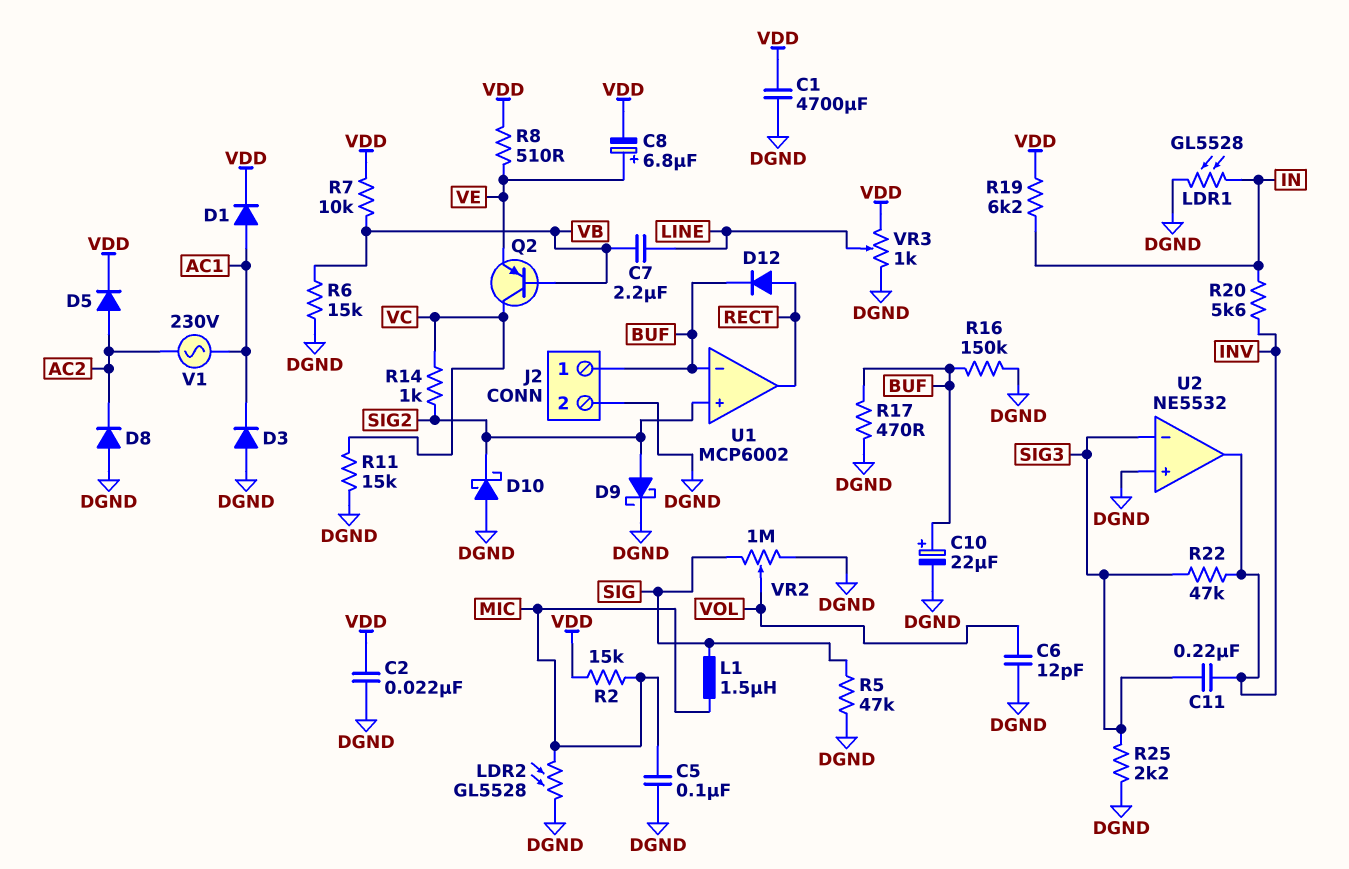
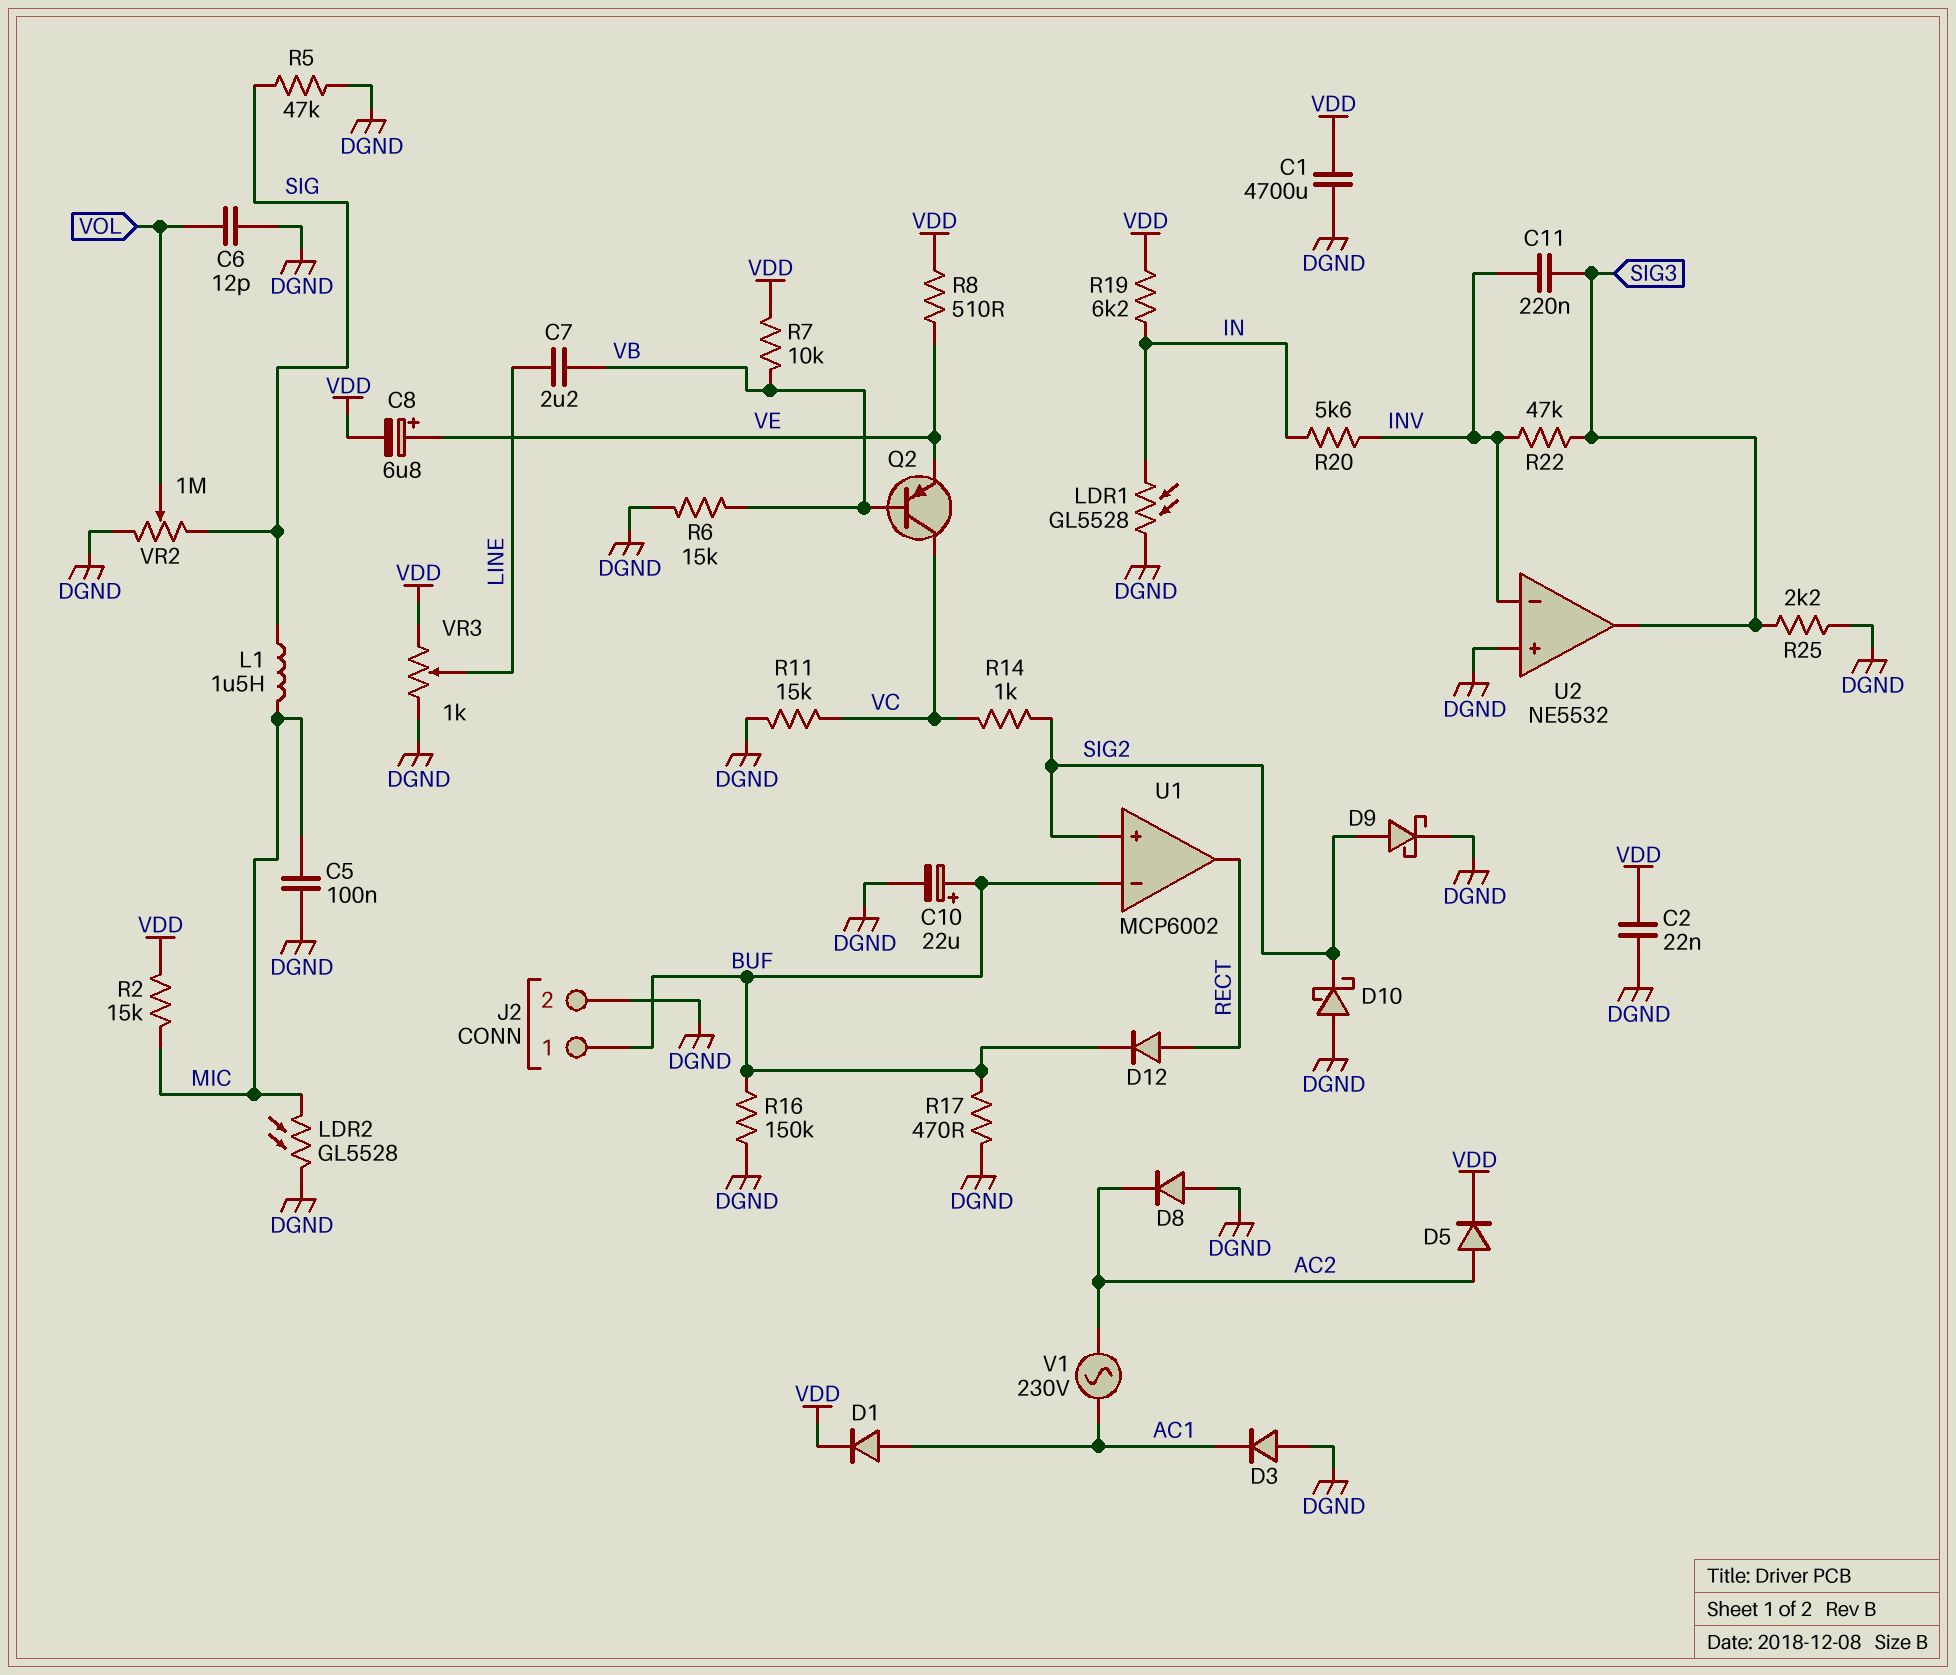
U2 pin in-: SIG3 -> INV
U2 pin out: INV -> SIG3

